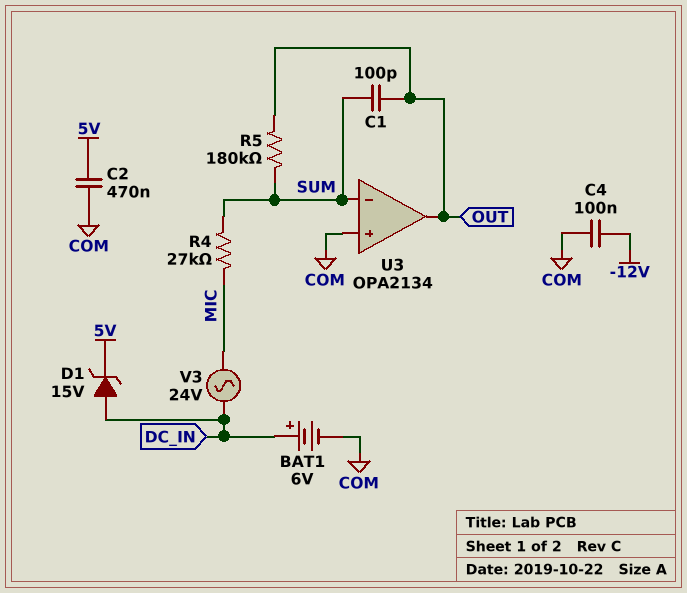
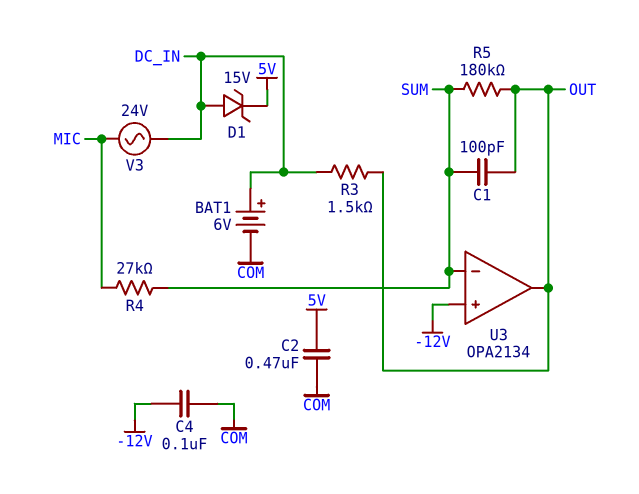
R3: none -> 1.5k (DC_IN, OUT)
U3 pin in+: COM -> -12V

